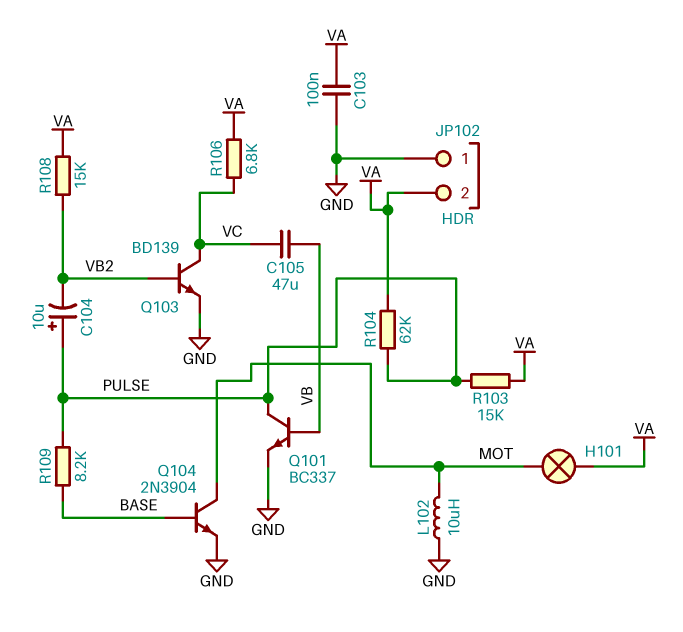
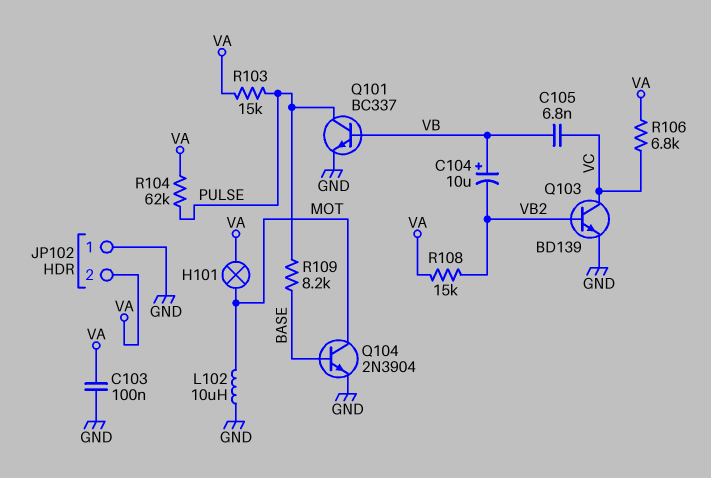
C104: 10uF (plus PULSE, minus VB2) -> 10uF (plus VB, minus VB2)
C105: 47uF (VB, VC) -> 6.8nF (VB, VC)

